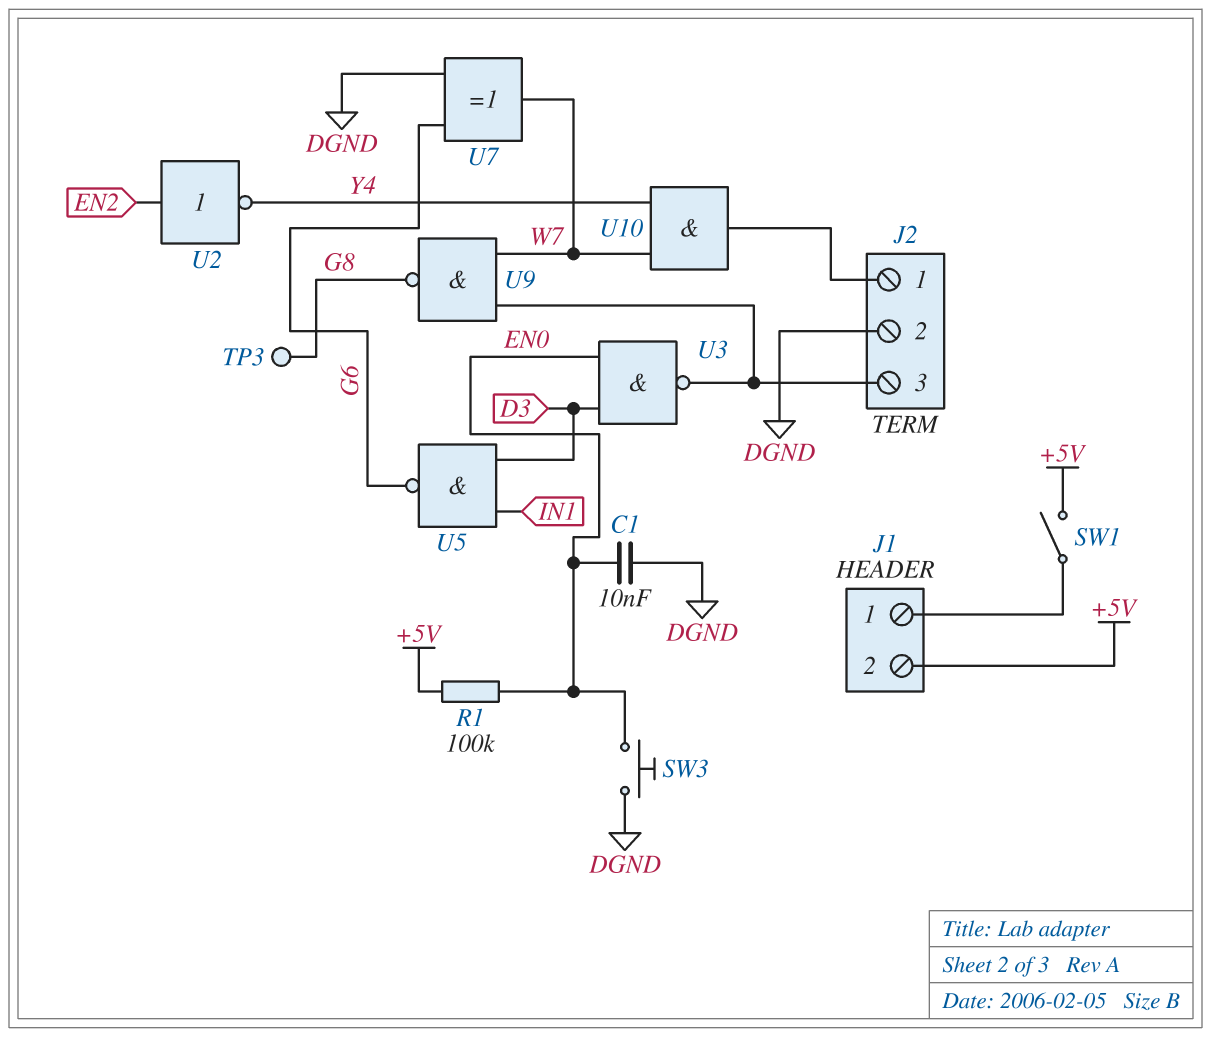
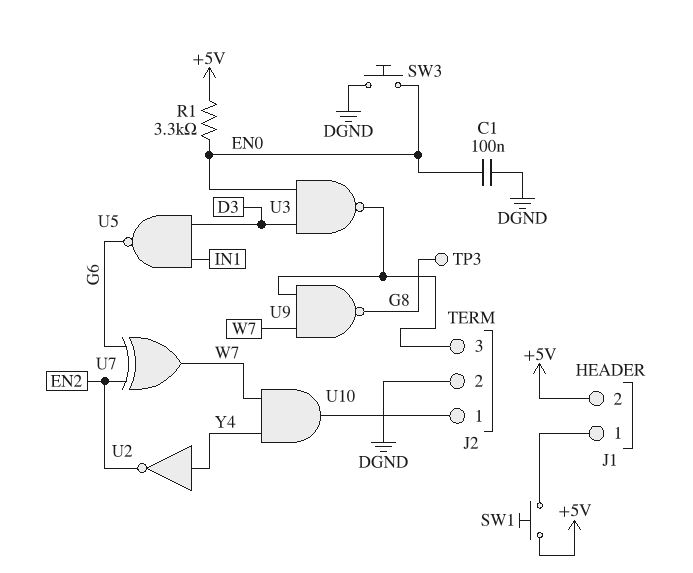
C1: 10nF (DGND, EN0) -> 100nF (DGND, EN0)
R1: 100k (+5V, EN0) -> 3.3k (+5V, EN0)
SW1: switch (+5V, J1/1) -> button (+5V, J1/1)
U2: NOT (in EN2, out Y4) -> NOT (in Y4, out EN2)
U7: XOR (in DGND, in G6, out W7) -> XOR (in EN2, in G6, out W7)

